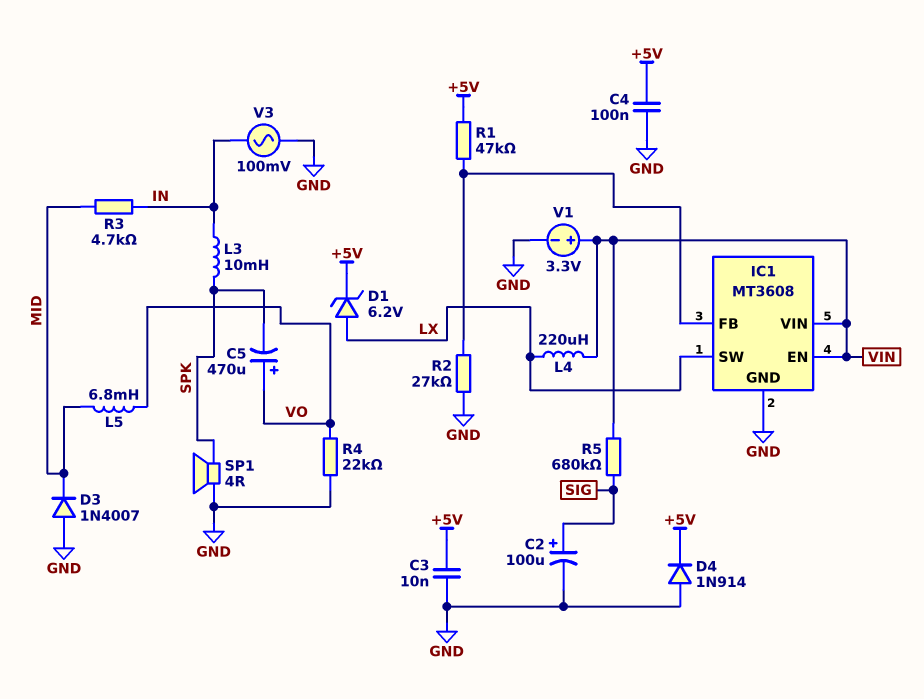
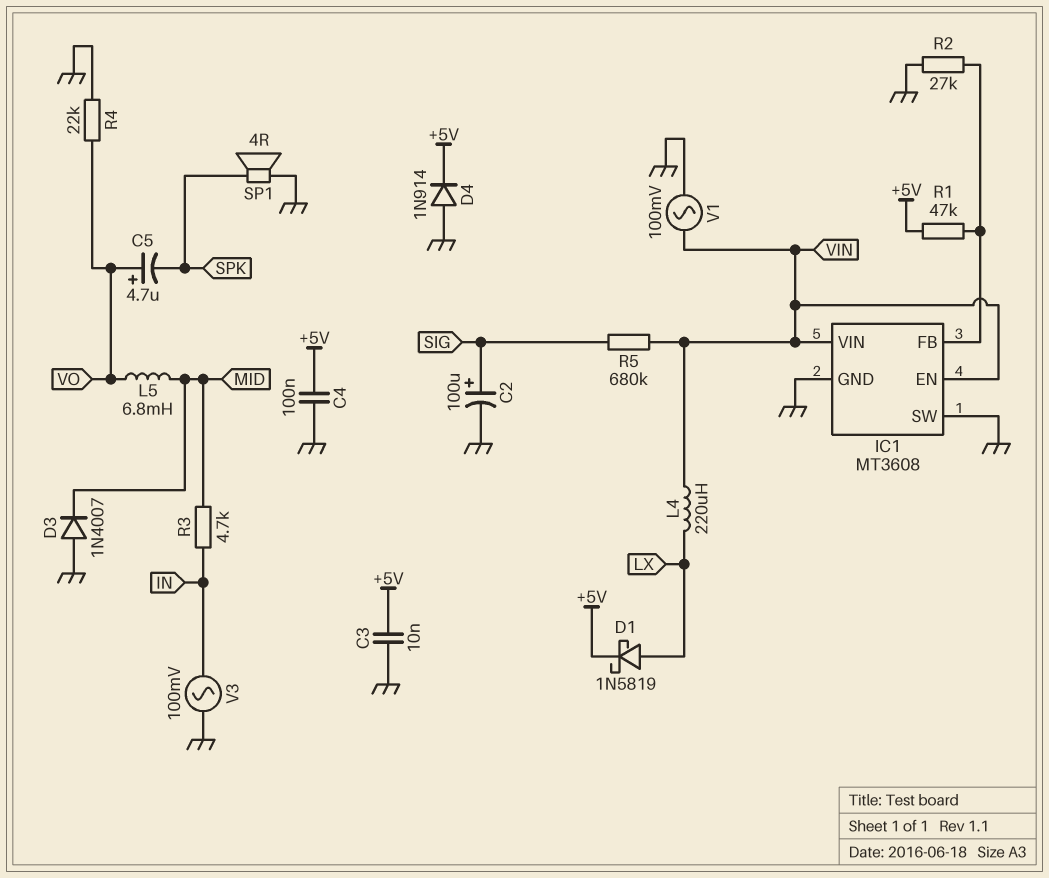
C5: 470uF (plus VO, minus SPK) -> 4.7uF (plus VO, minus SPK)
D1: zener 6.2V (A LX, K +5V) -> schottky 1N5819 (A LX, K +5V)
IC1 pin SW: LX -> GND
L3: 10mH (IN, SPK) -> none
V1: 3.3V (plus VIN, minus GND) -> AC 100mV (GND, VIN)

